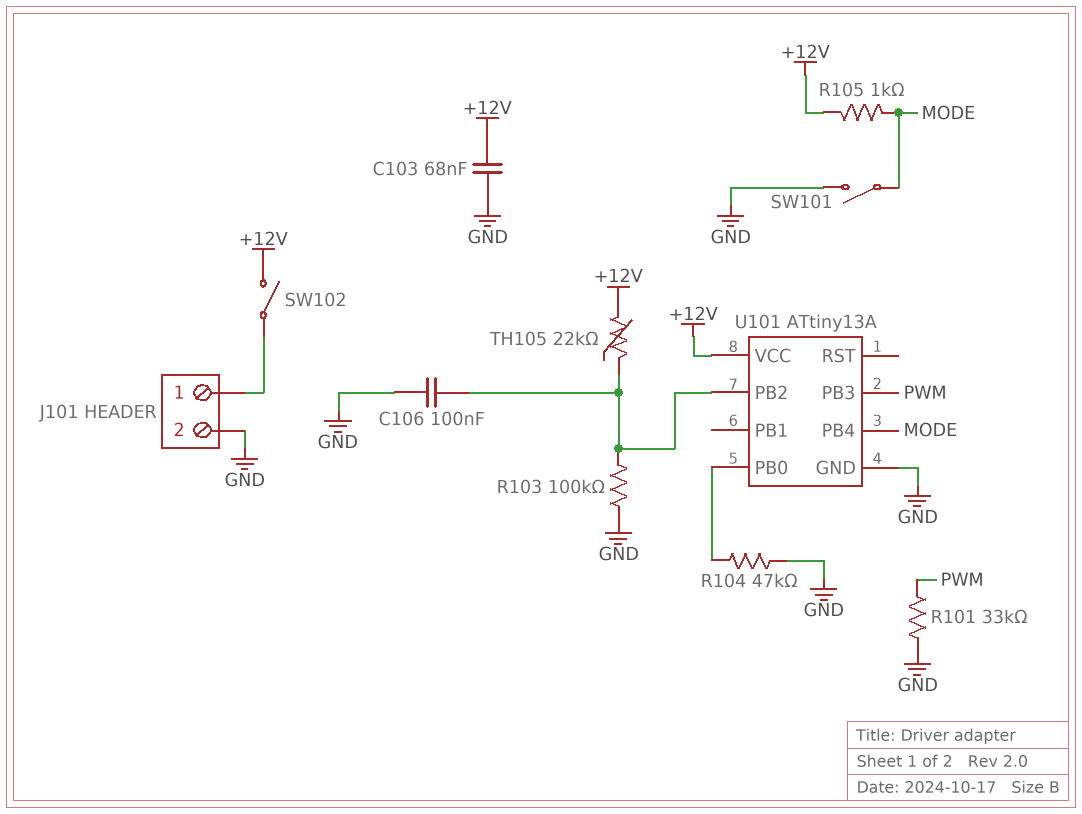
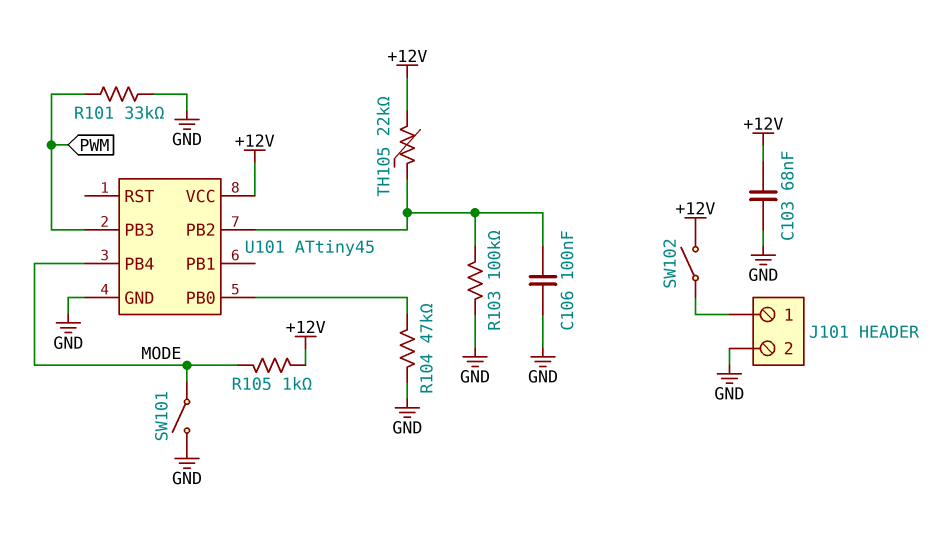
U101: ATtiny13A -> ATtiny45

